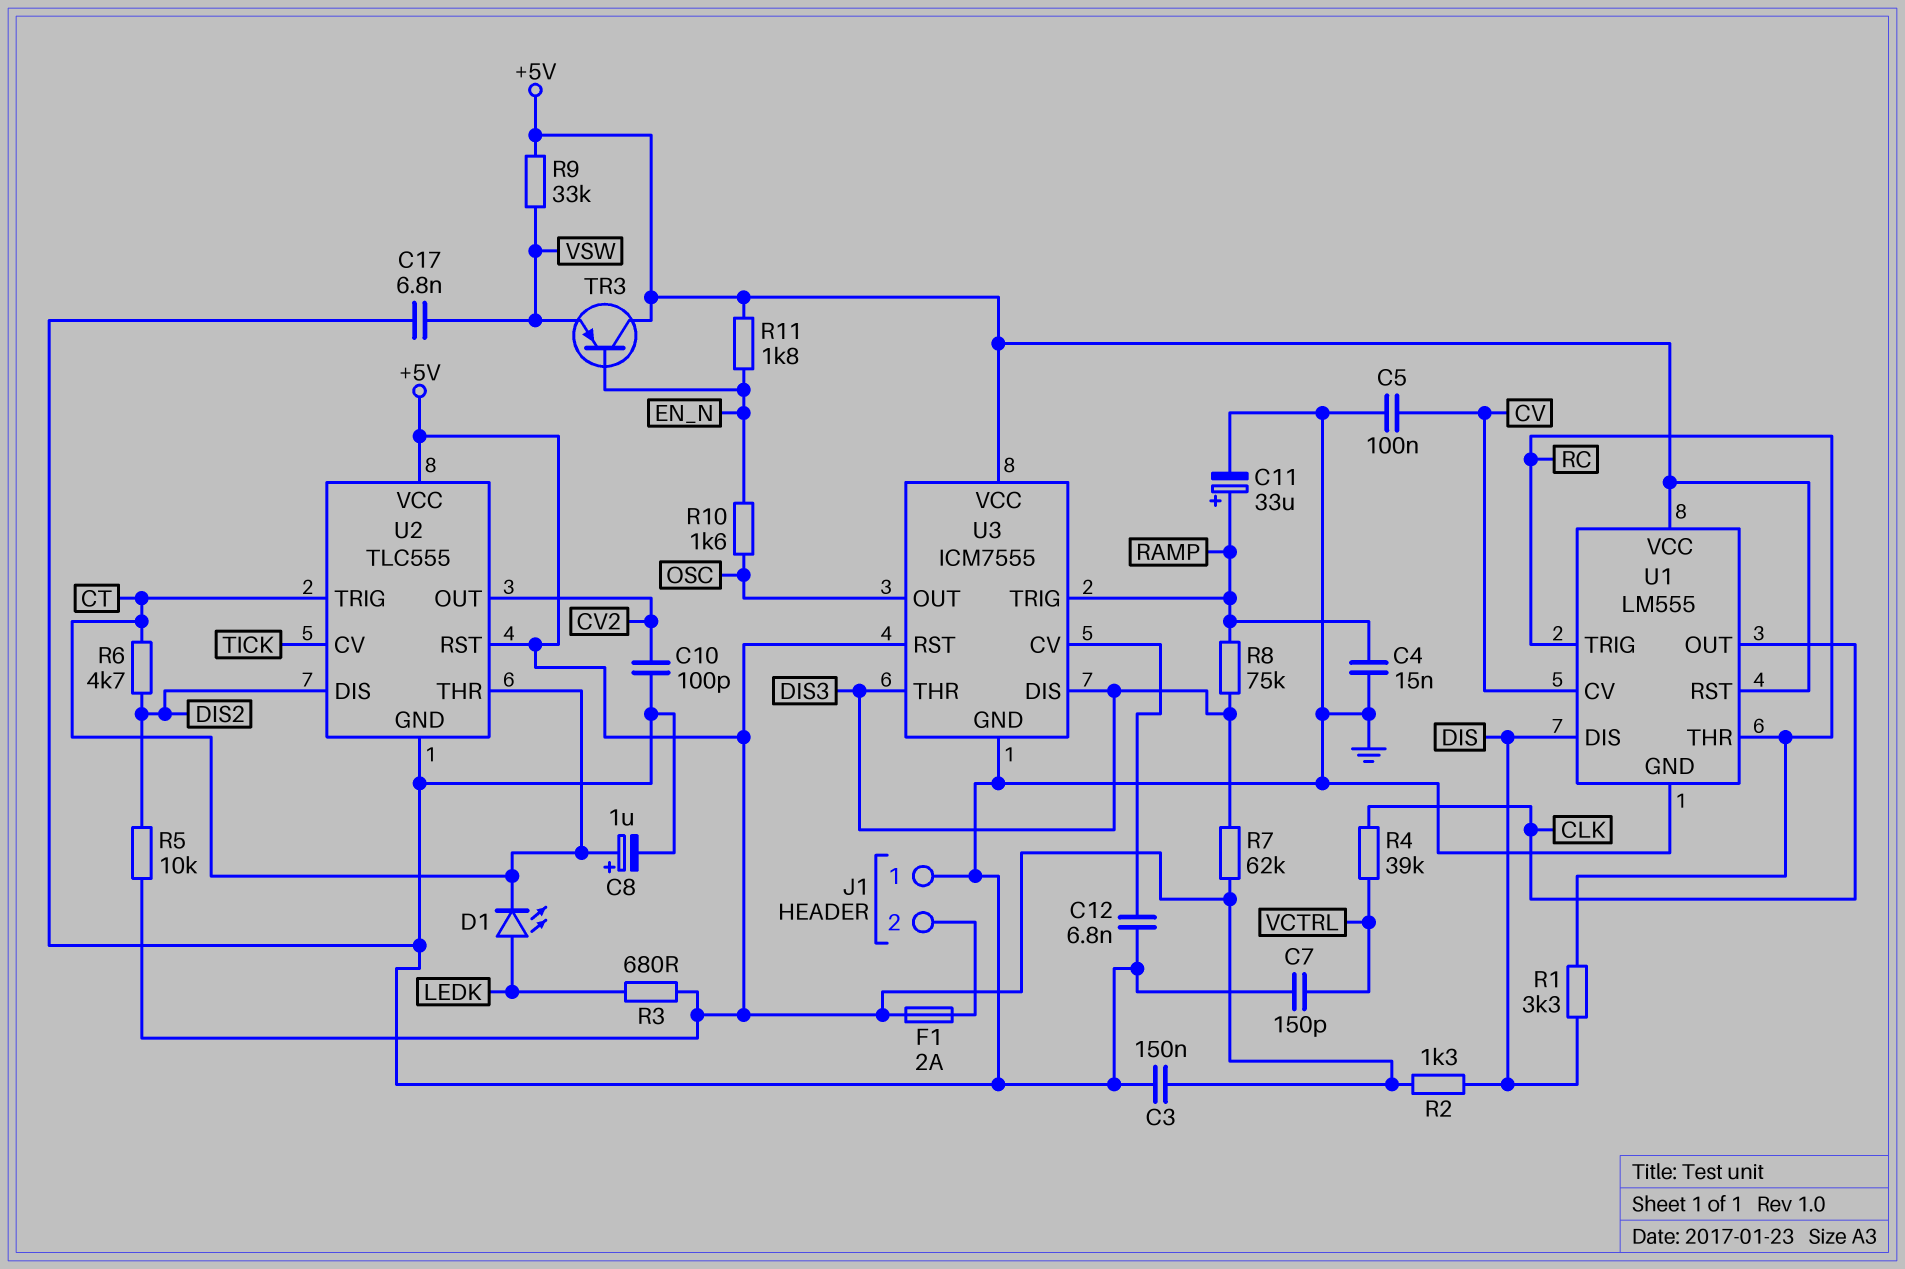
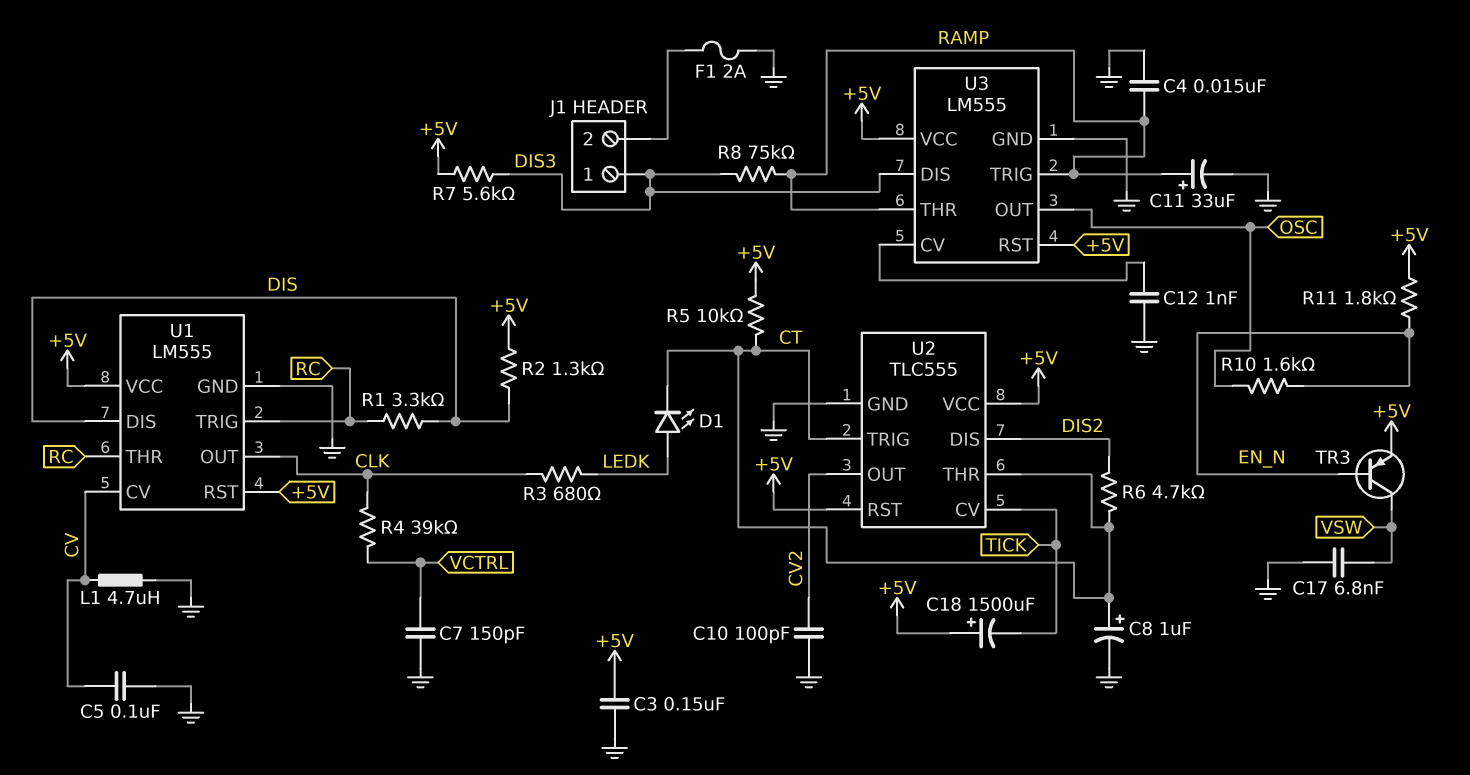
C12: 6.8nF (GND, U3/CV) -> 1nF (GND, U3/CV)
C18: none -> 1500uF (plus +5V, minus TICK)
F1: 2A (+5V, J1/2) -> 2A (GND, J1/2)
J1 pin 1: GND -> DIS3
L1: none -> 4.7uH (CV, GND)
R3: 680 (+5V, LEDK) -> 680 (CLK, LEDK)
R5: 10k (+5V, DIS2) -> 10k (+5V, CT)
R7: 62k (+5V, DIS3) -> 5.6k (+5V, DIS3)
R9: 33k (+5V, VSW) -> none
TR3: PNP (B EN_N, C +5V, E VSW) -> PNP (B EN_N, C VSW, E +5V)
U3: ICM7555 -> LM555
U3 pin THR: DIS3 -> RAMP

